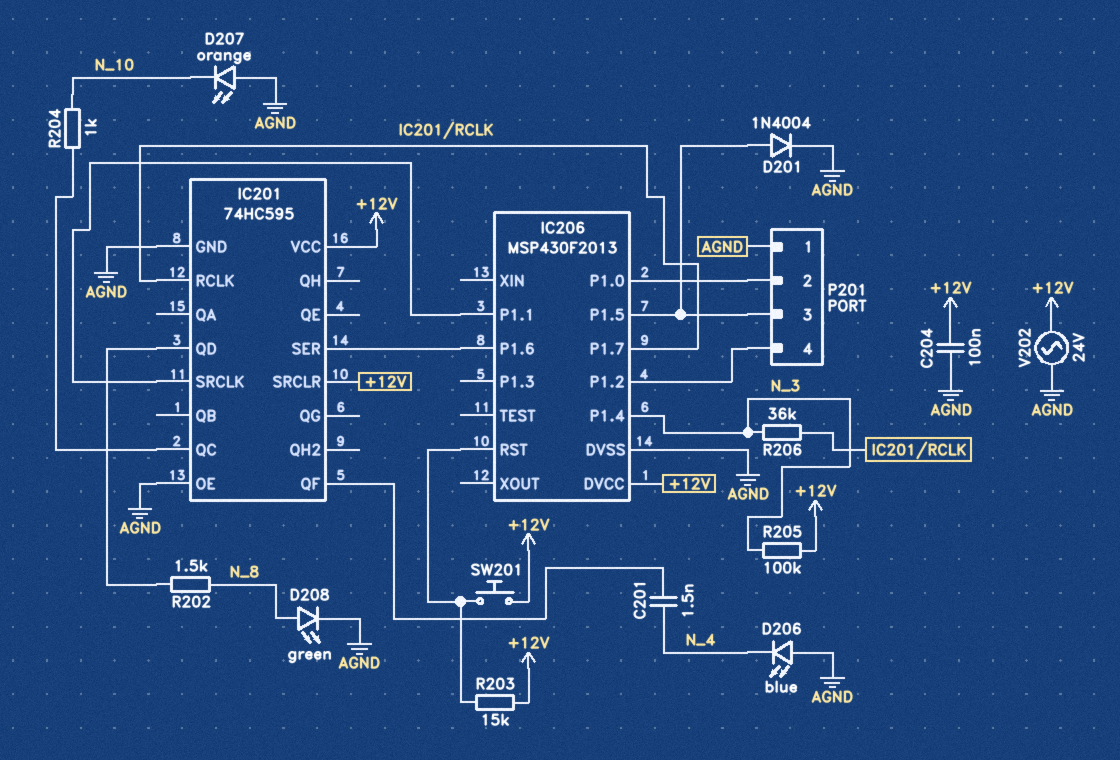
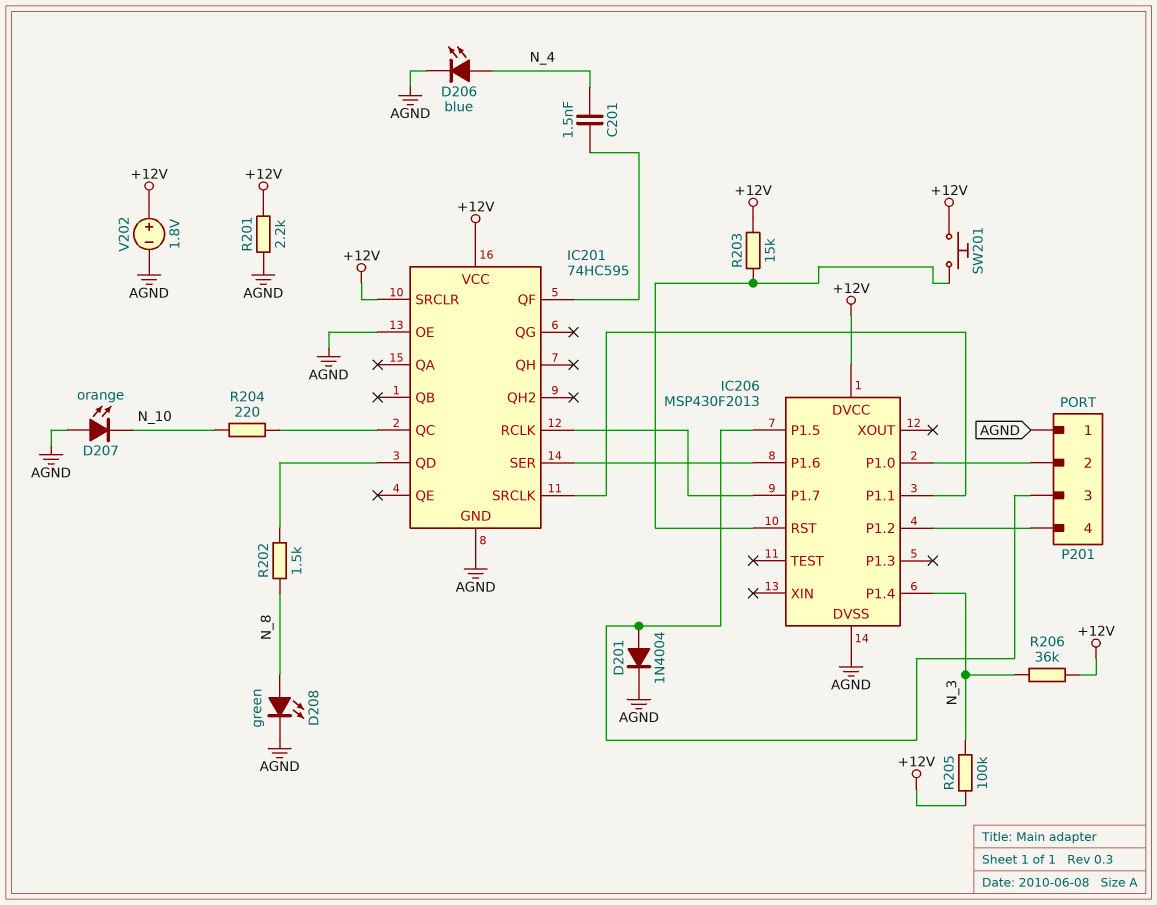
C204: 100nF (+12V, AGND) -> none
D206: LED blue (A AGND, K N_4) -> LED blue (A N_4, K AGND)
R201: none -> 2.2k (+12V, AGND)
R204: 1k (IC201/QC, N_10) -> 220 (IC201/QC, N_10)
R206: 36k (IC201/RCLK, N_3) -> 36k (+12V, N_3)
V202: AC 24V (+12V, AGND) -> 1.8V (plus +12V, minus AGND)

